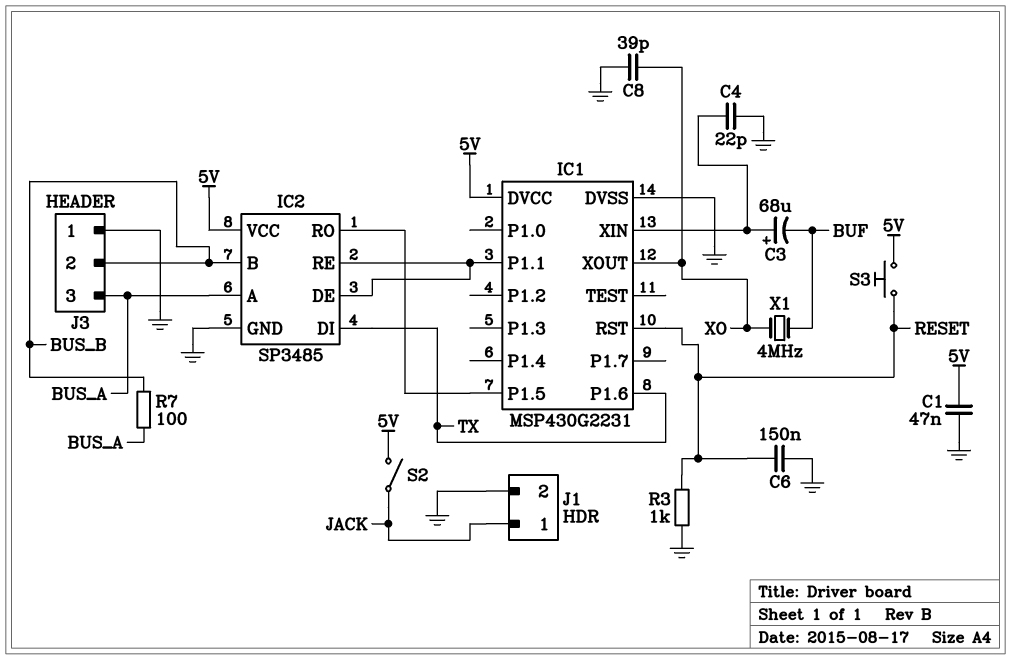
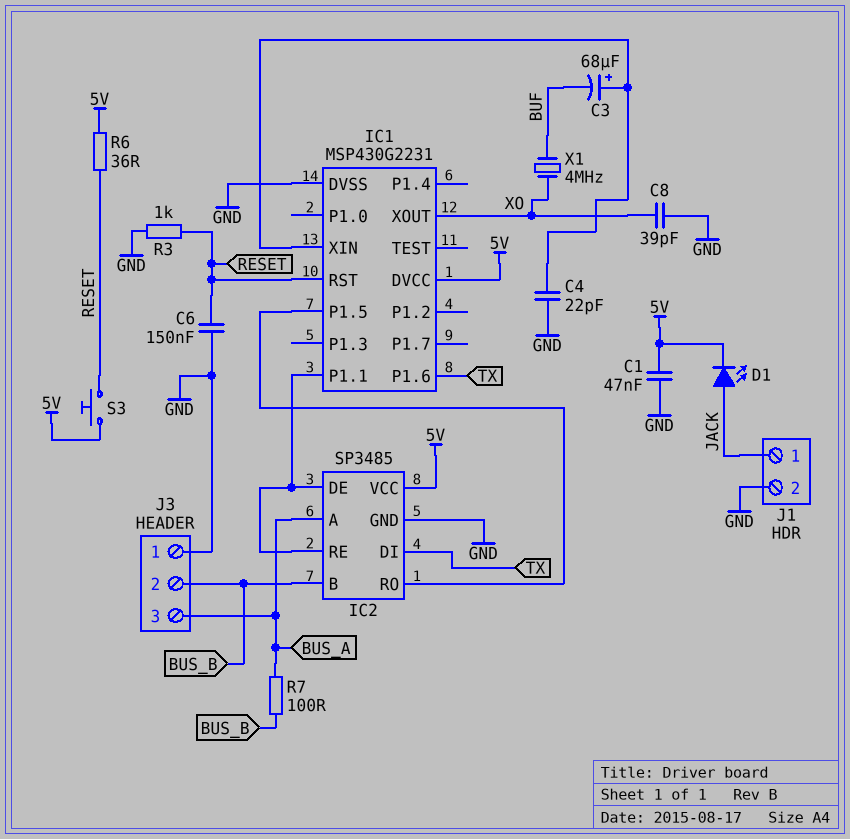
D1: none -> LED (A JACK, K 5V)
R6: none -> 36 (5V, RESET)
S2: switch (5V, JACK) -> none

